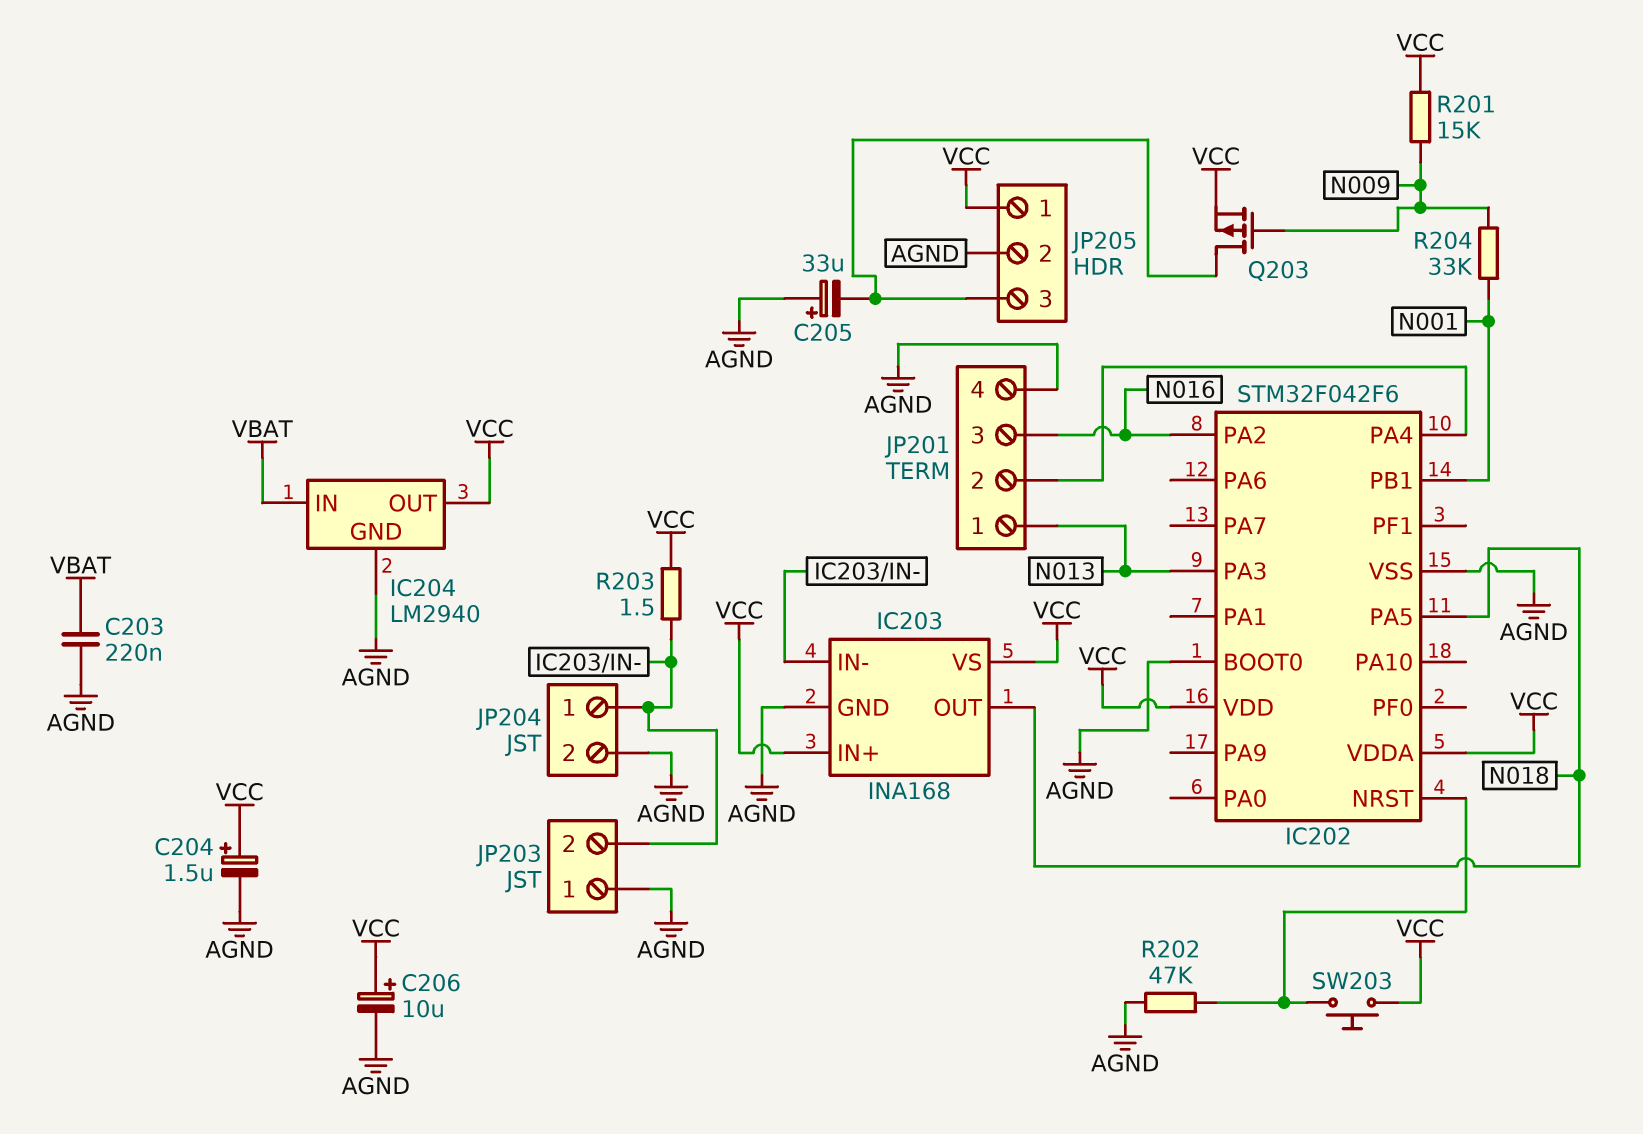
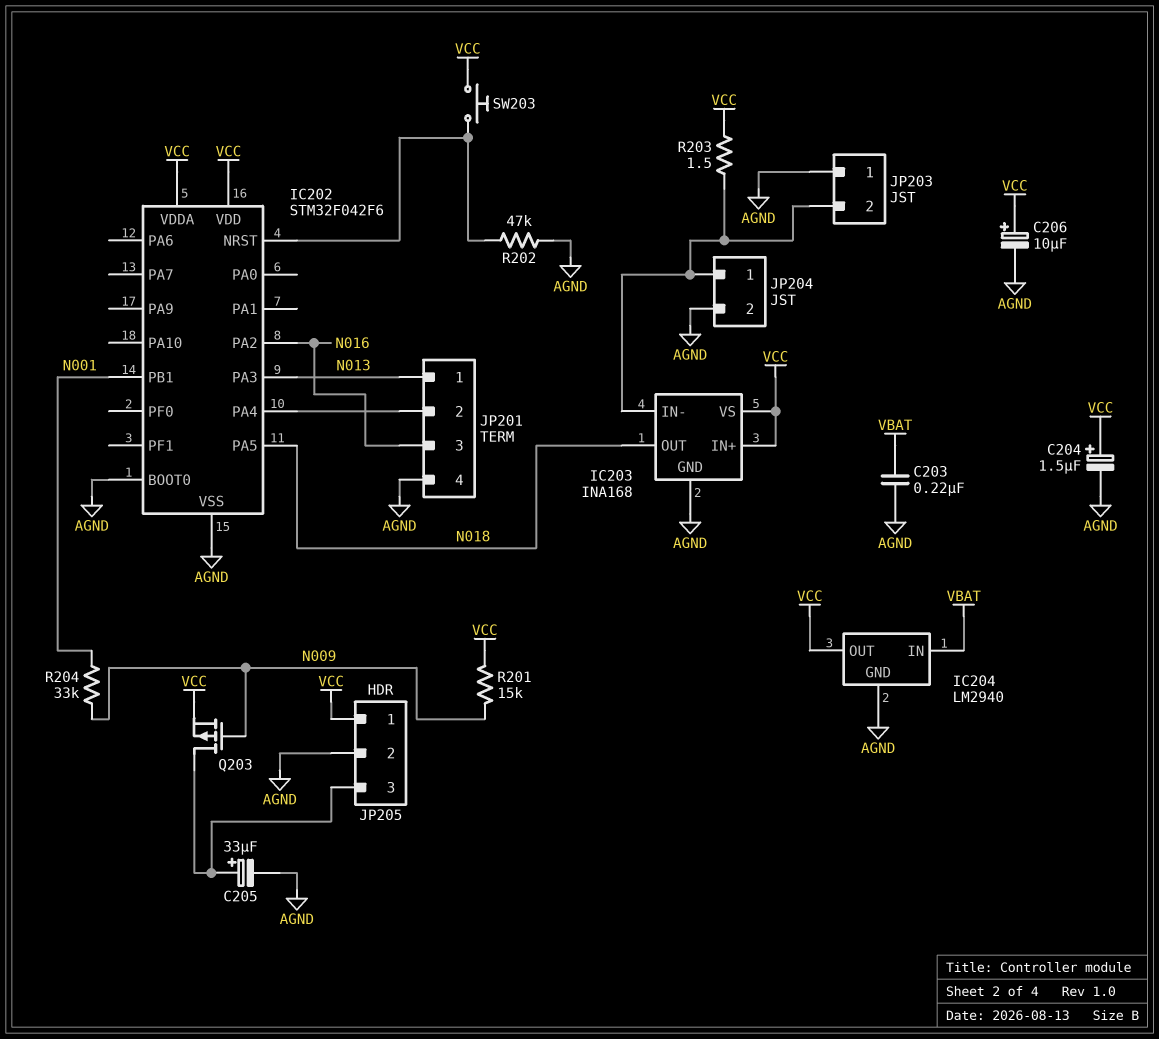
C205: 33uF (plus AGND, minus JP205/3) -> 33uF (plus JP205/3, minus AGND)

